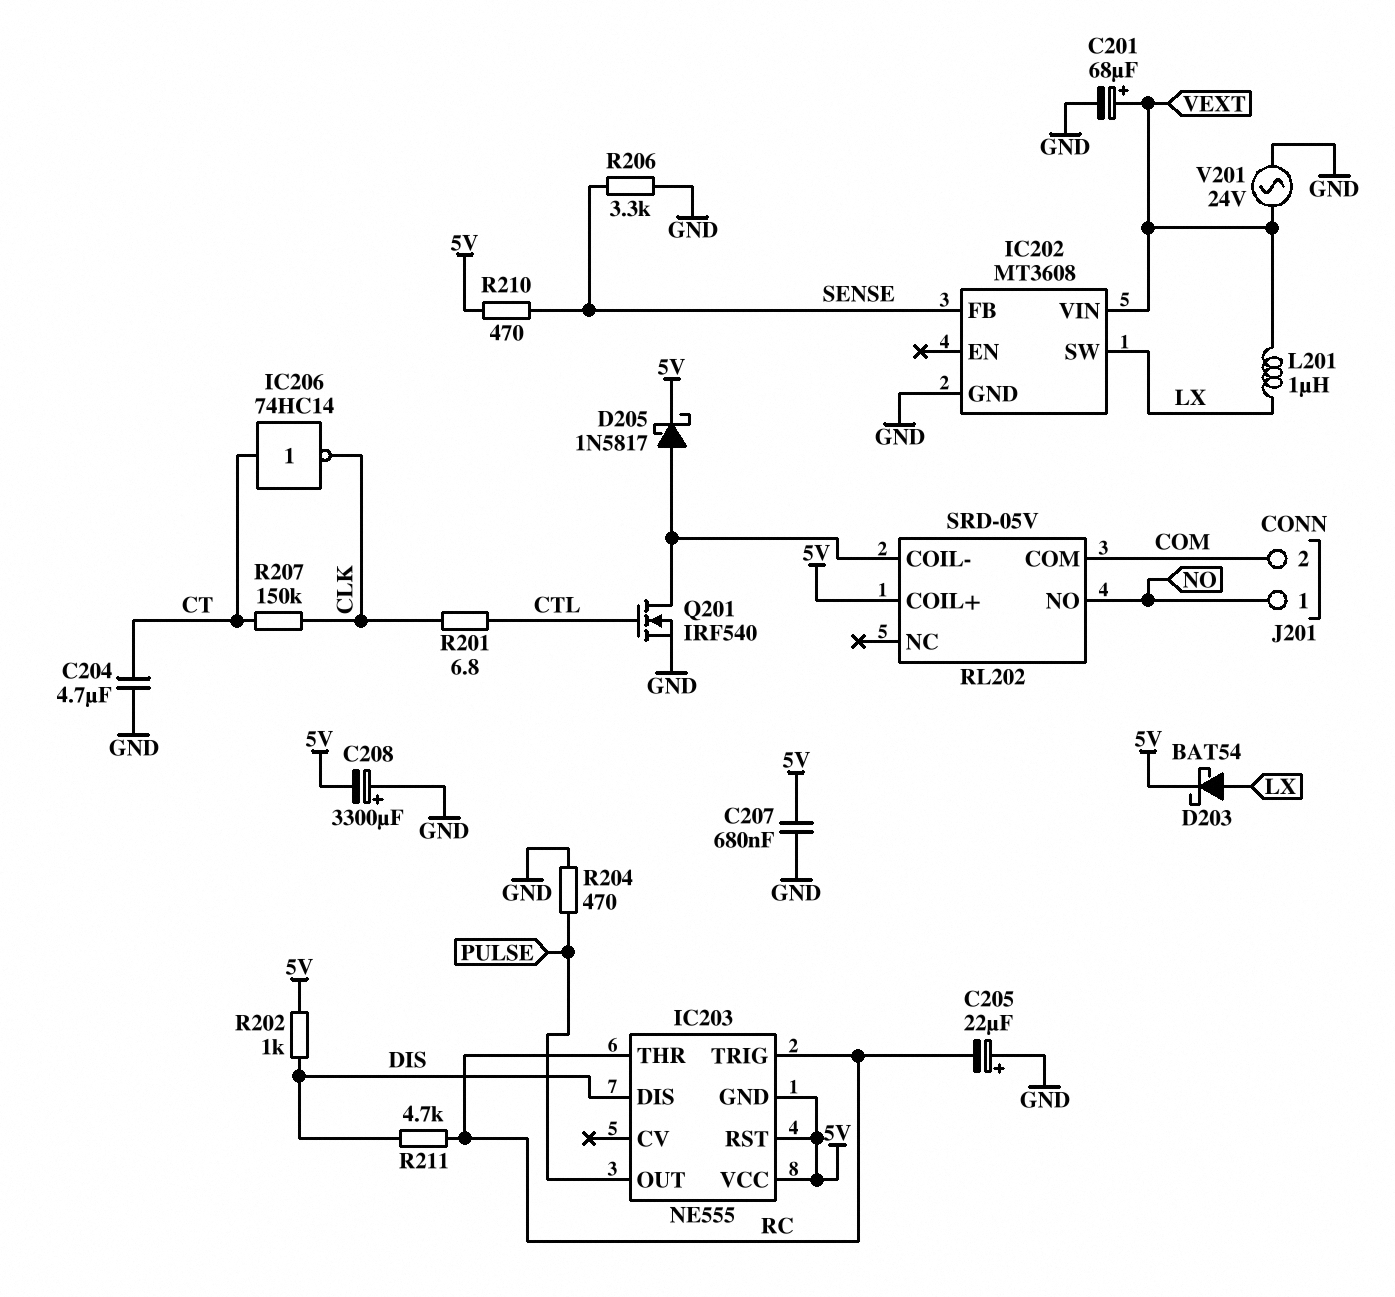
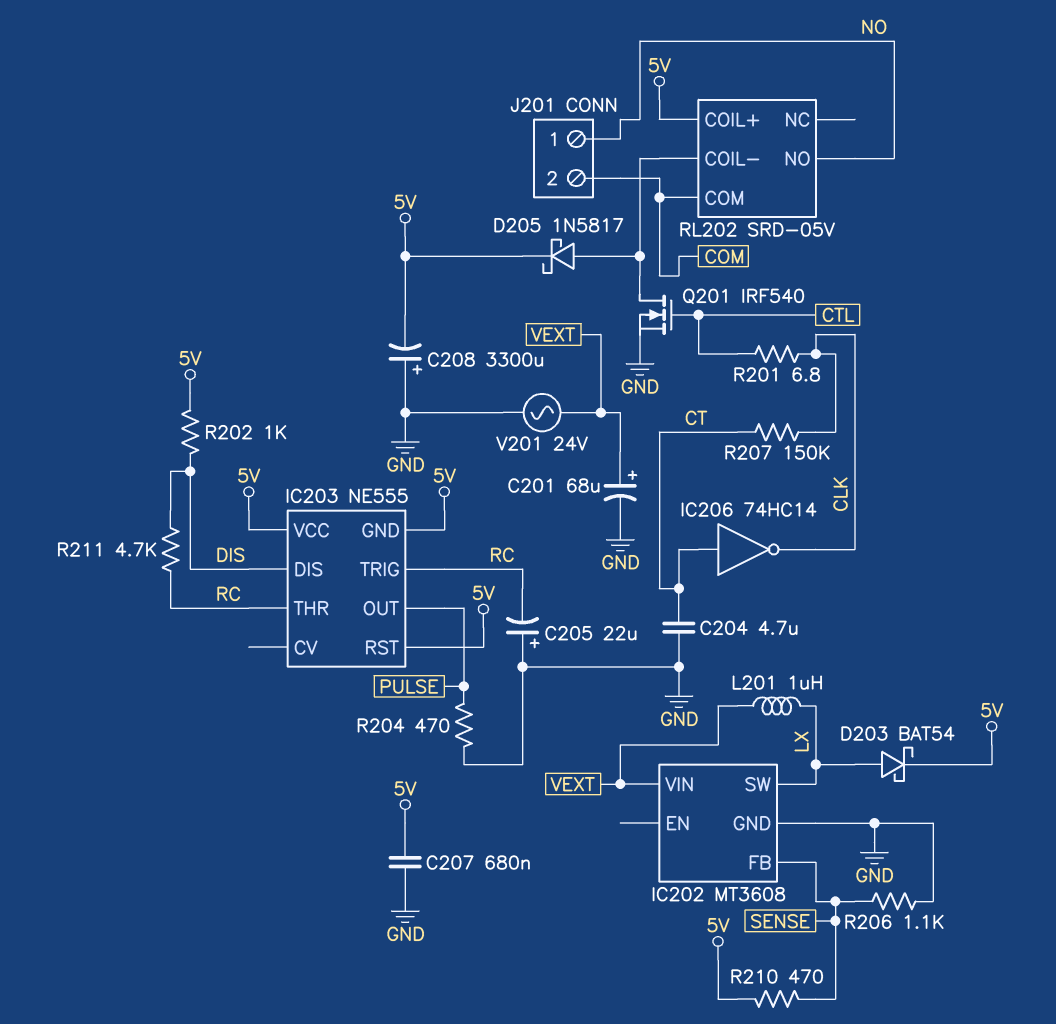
R206: 3.3k (GND, SENSE) -> 1.1k (GND, SENSE)

